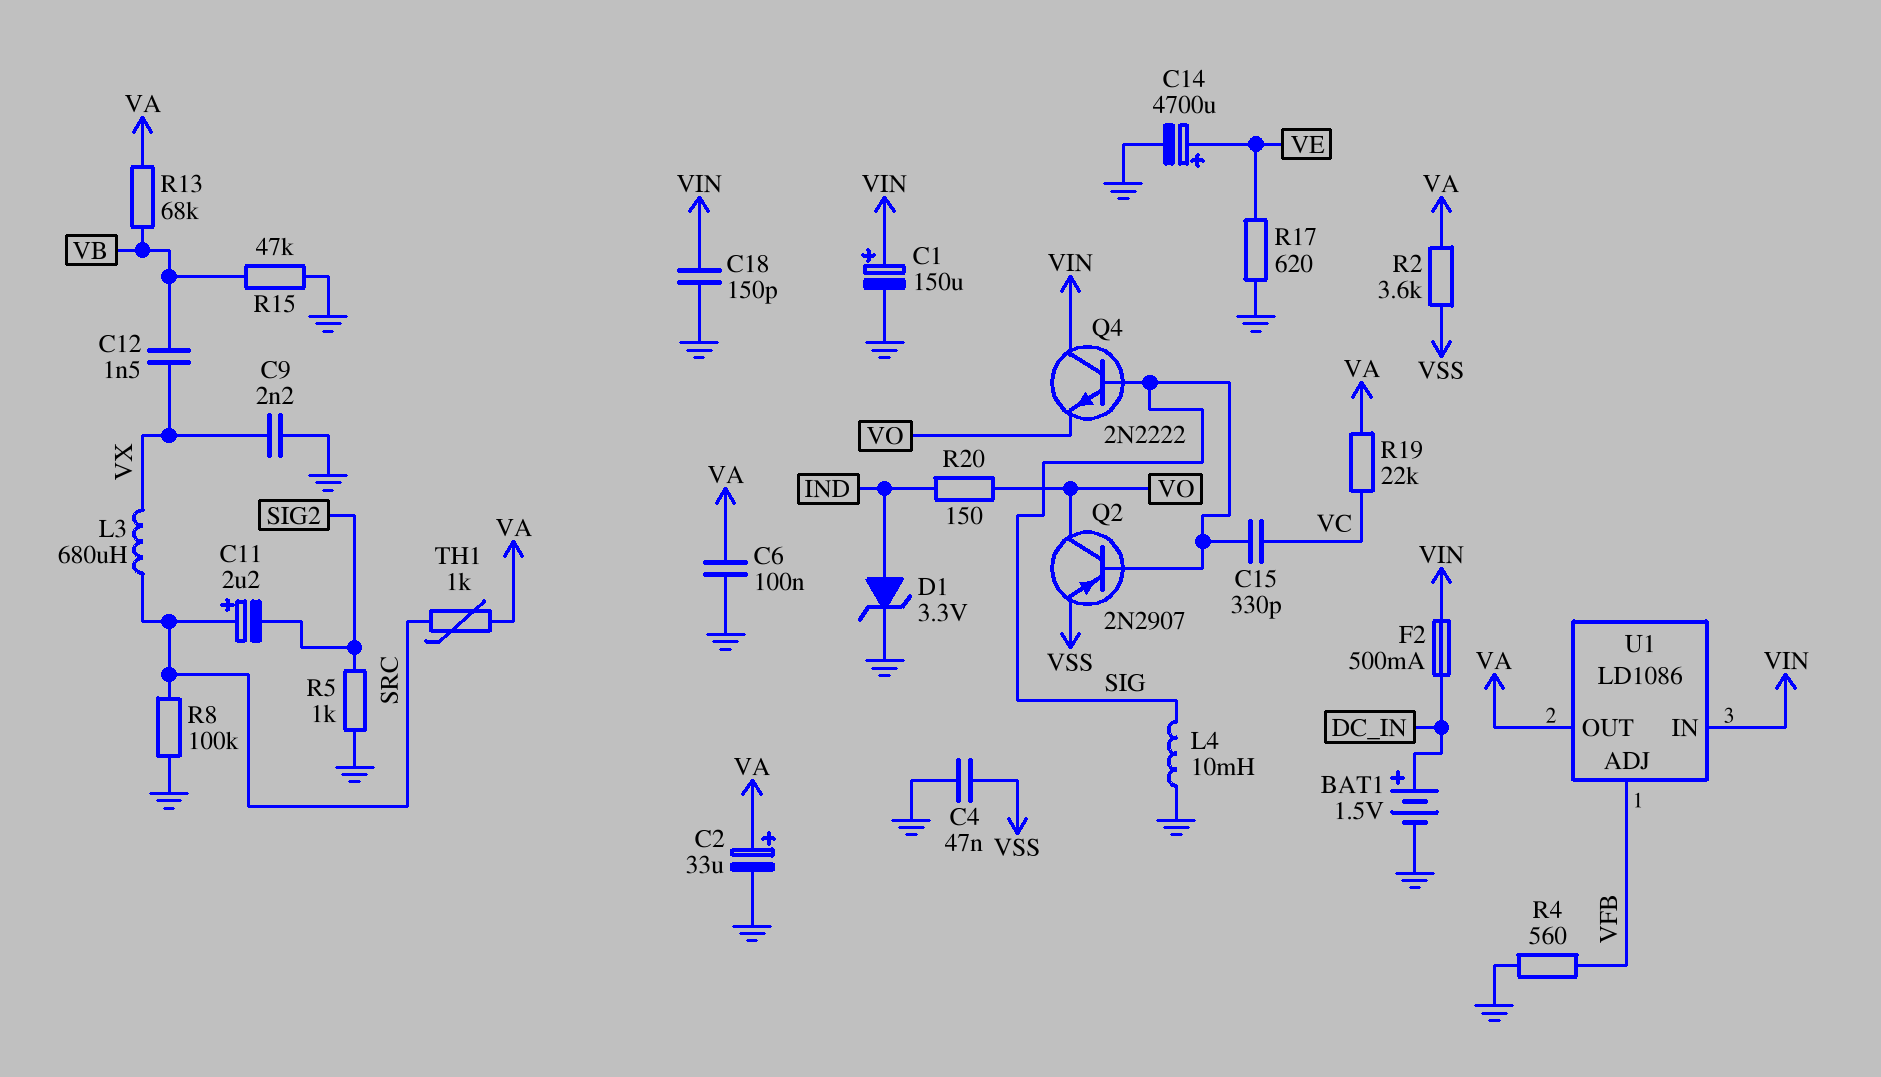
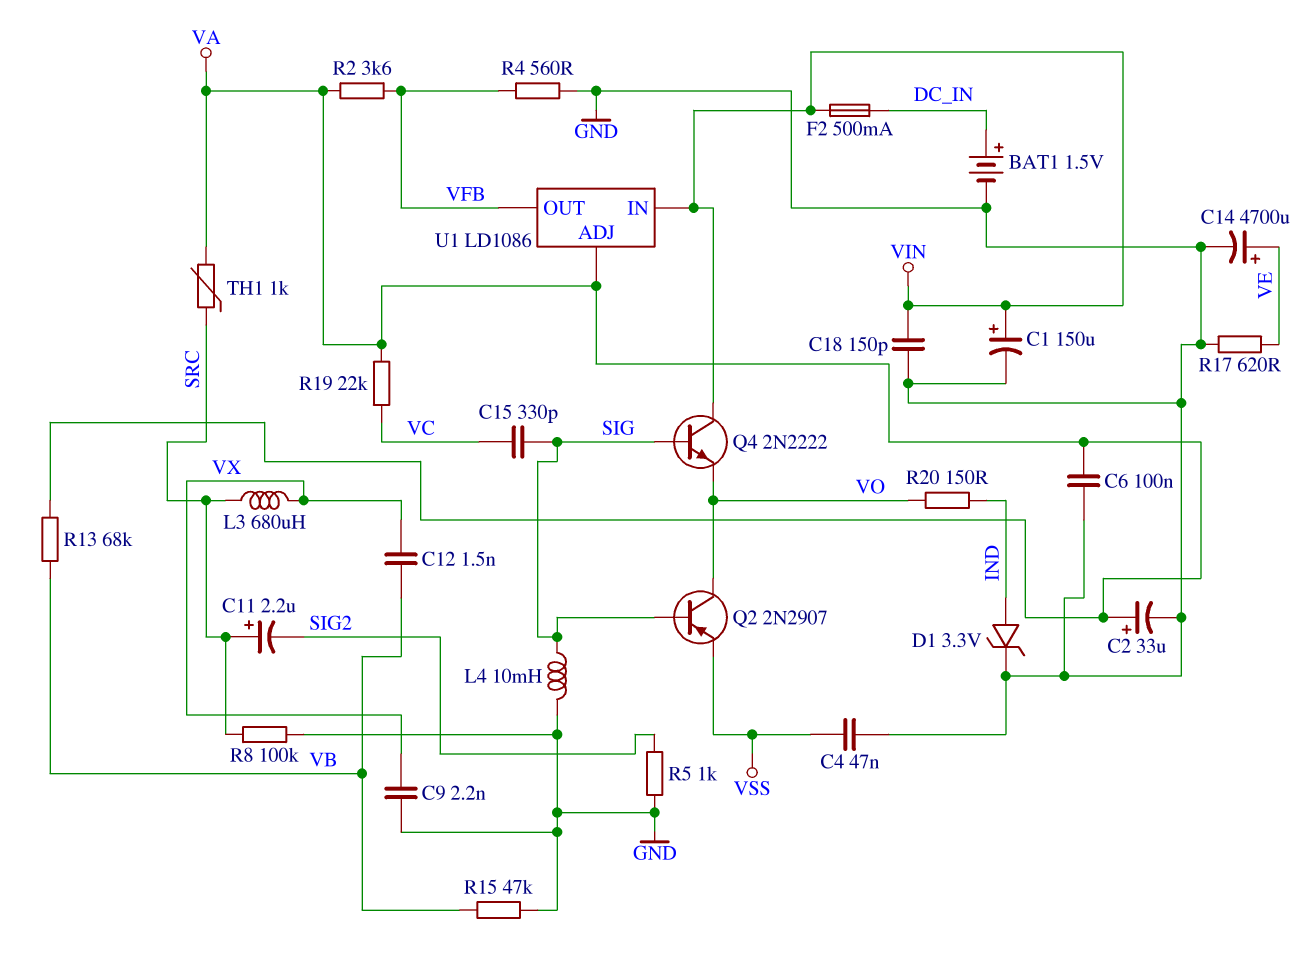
R2: 3.6k (VA, VSS) -> 3.6k (VA, VFB)
U1 pin ADJ: VFB -> VA
U1 pin OUT: VA -> VFB

